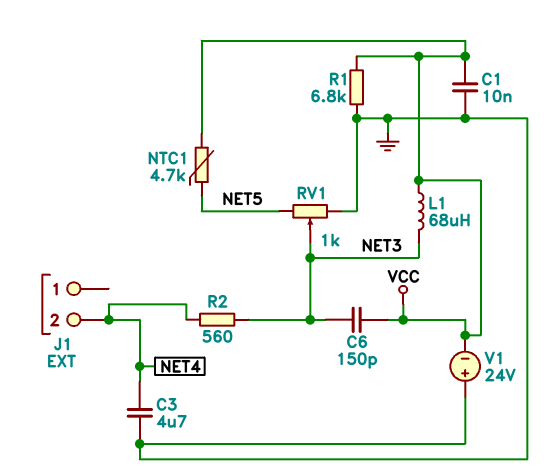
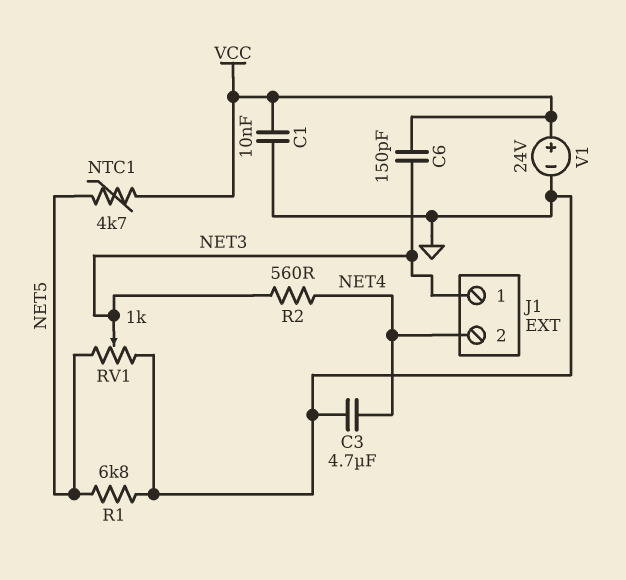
J1 pin 1: none -> NET3
L1: 68uH (NET3, VCC) -> none
R1: 6.8k (GND, VCC) -> 6.8k (GND, NET5)
V1: 24V (plus GND, minus VCC) -> 24V (plus VCC, minus GND)

